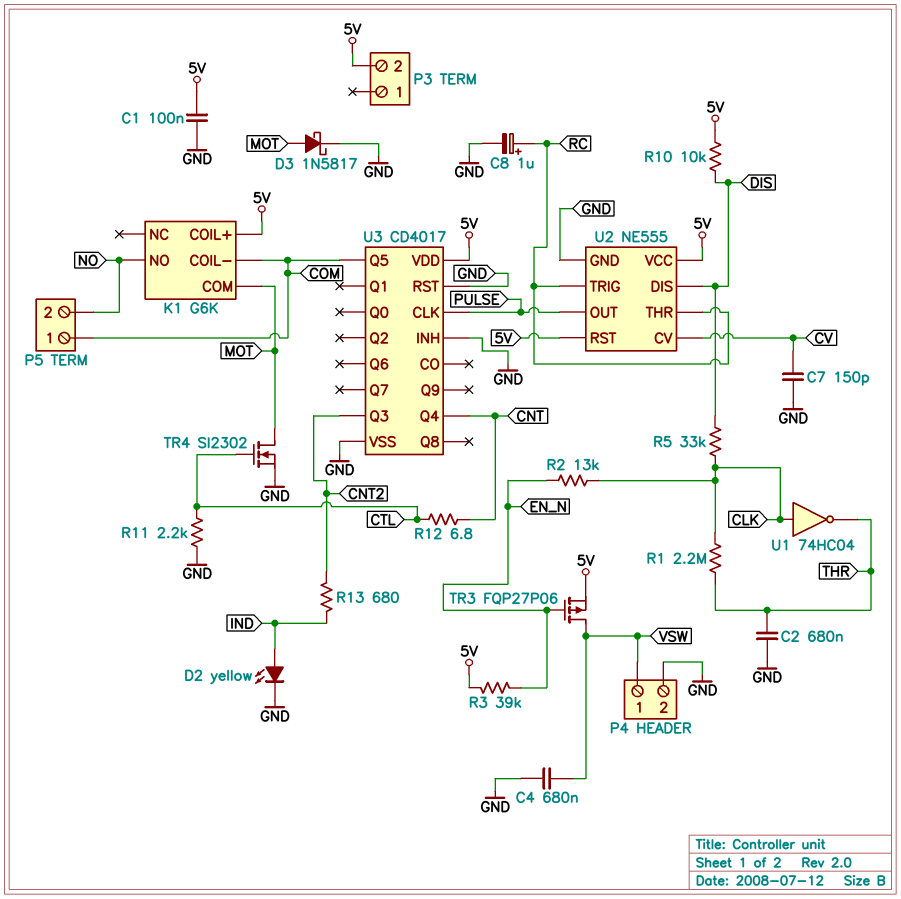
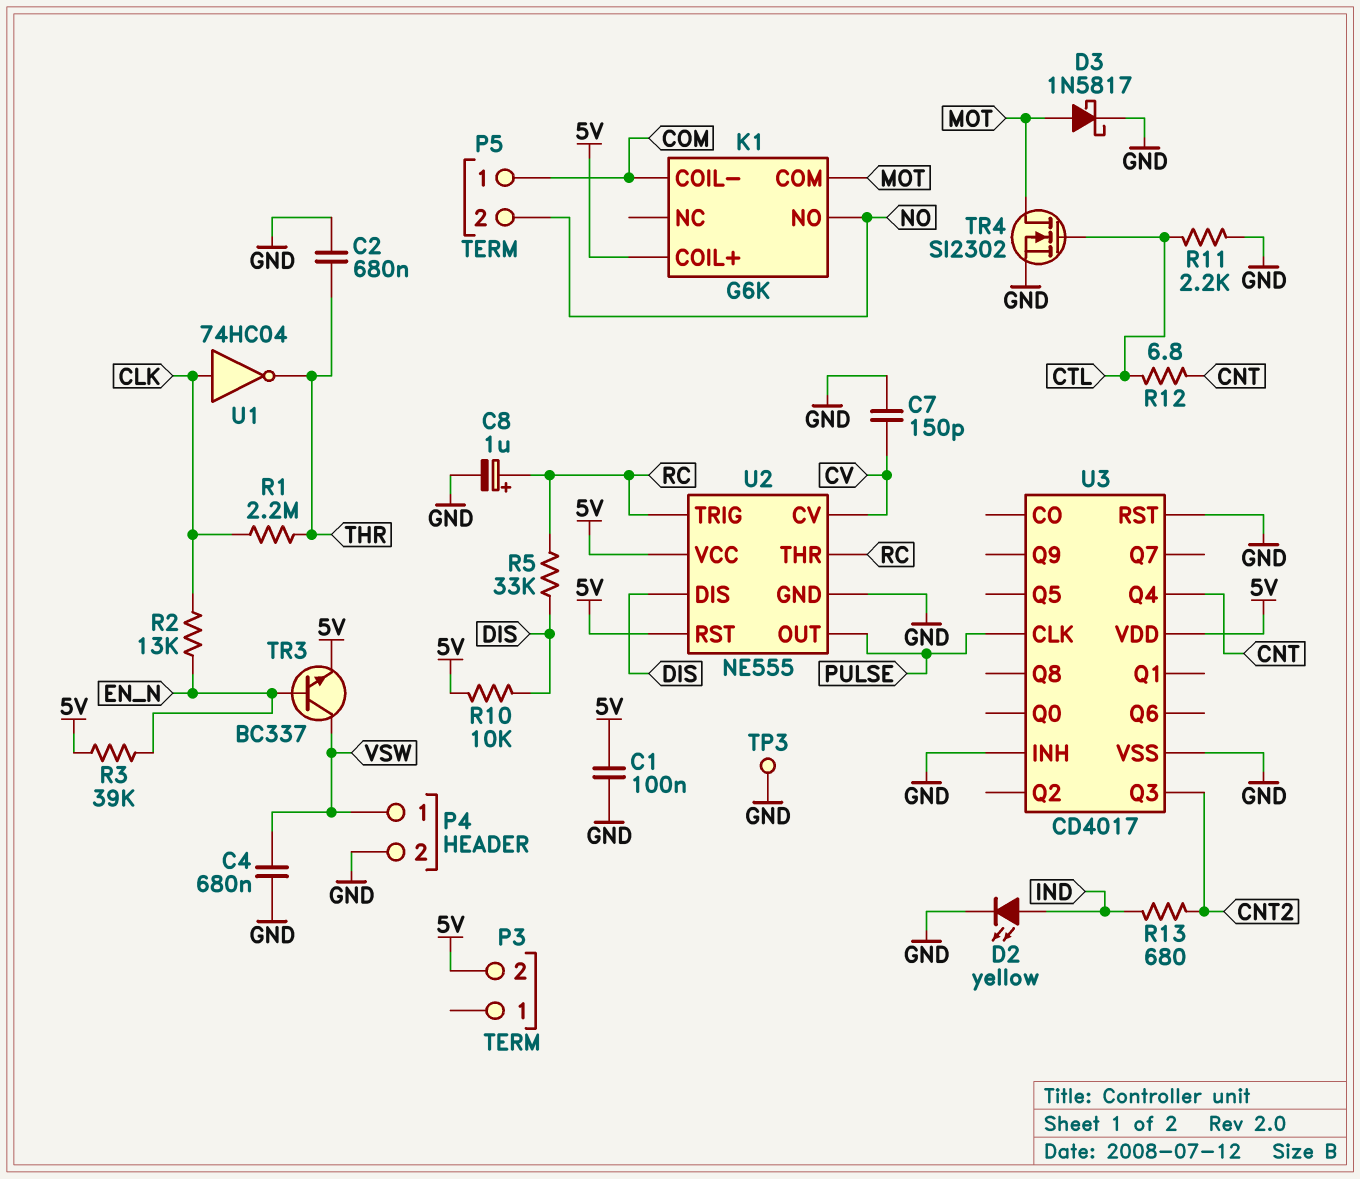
R5: 33k (CLK, DIS) -> 33k (DIS, RC)
TP3: none -> test point (GND)
TR3: PMOS FQP27P06 (G EN_N, D VSW, S 5V) -> NPN BC337 (B EN_N, C VSW, E 5V)
U3 pin Q5: COM -> none

